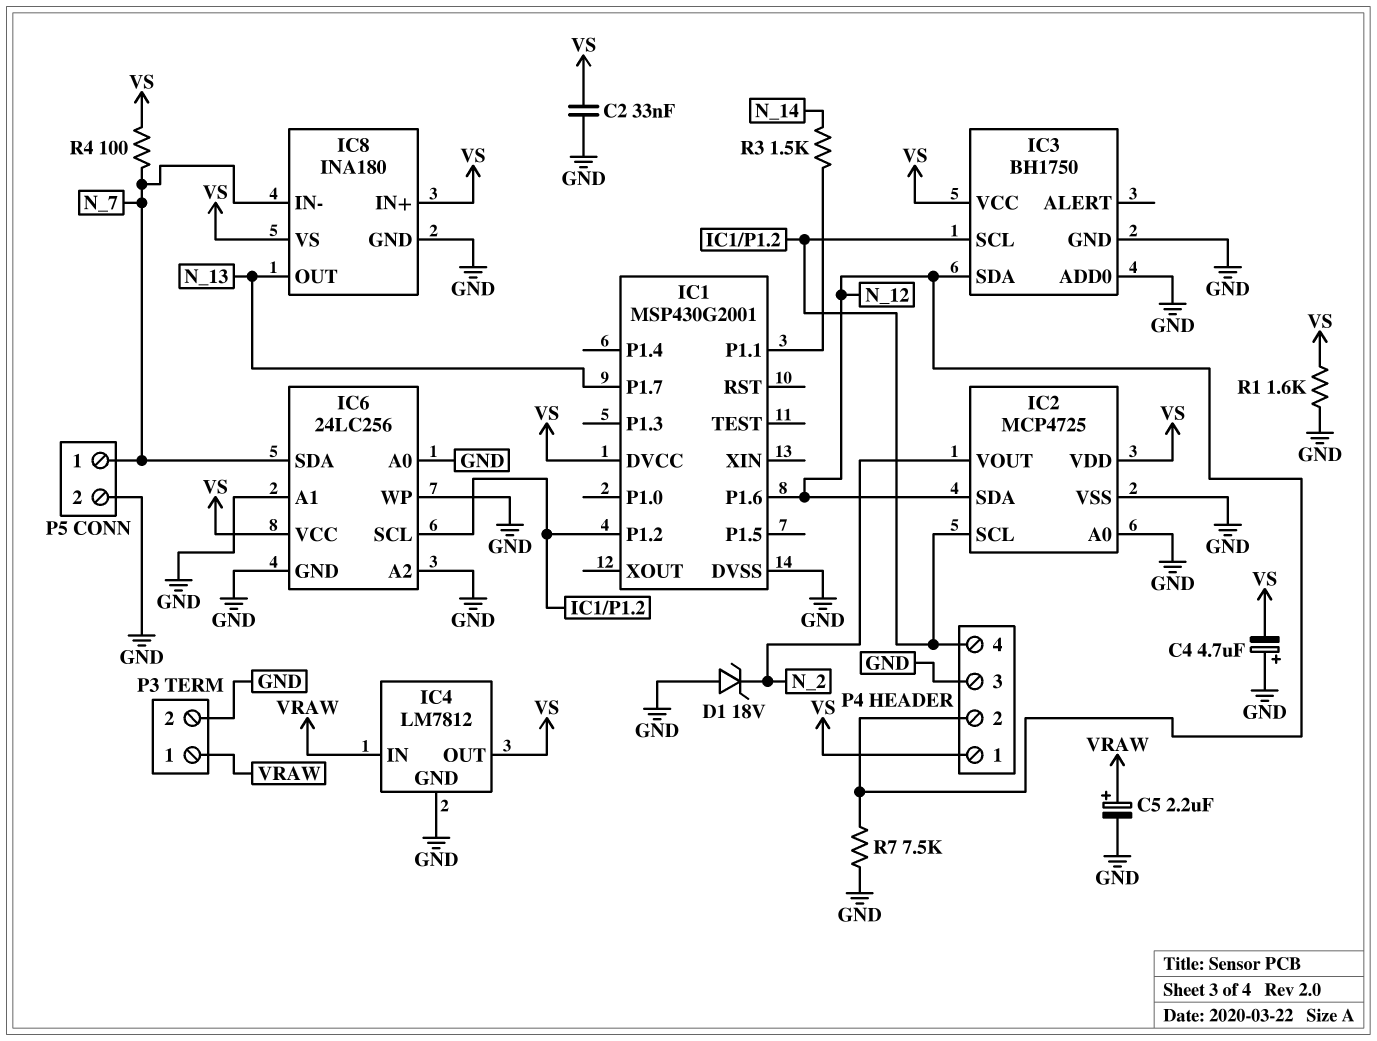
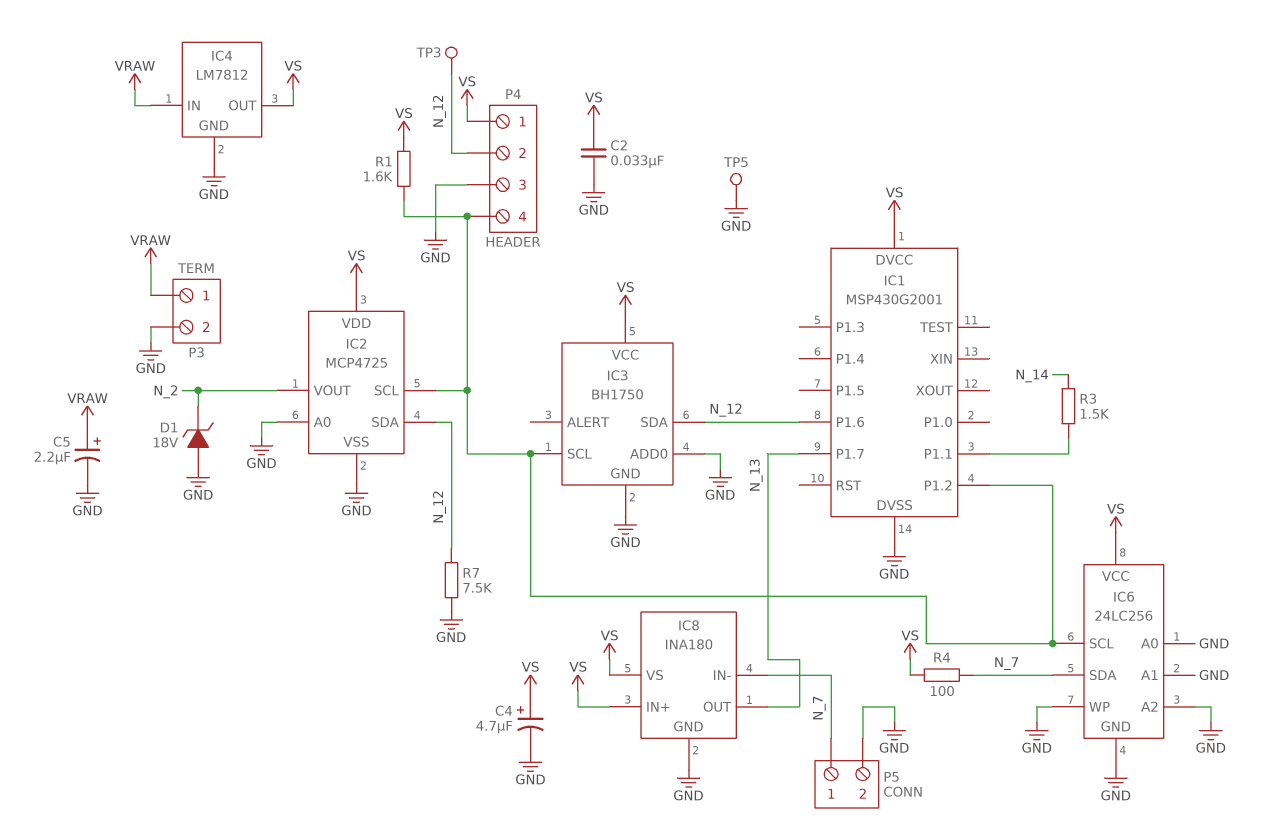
C4: 4.7uF (plus GND, minus VS) -> 4.7uF (plus VS, minus GND)
R1: 1.6k (GND, VS) -> 1.6k (IC1/P1.2, VS)
TP3: none -> test point (N_12)
TP5: none -> test point (GND)

